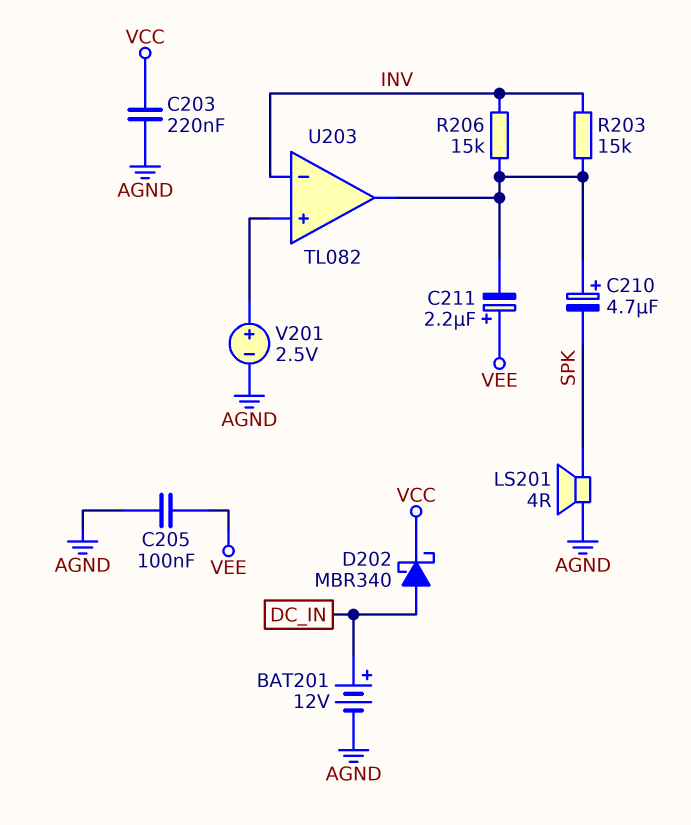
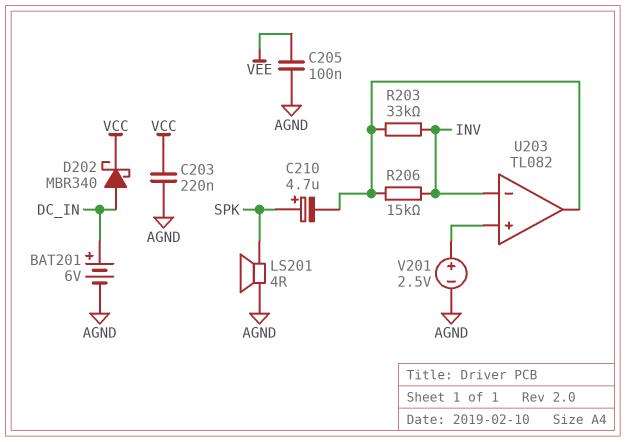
BAT201: 12V (plus DC_IN, minus AGND) -> 6V (plus DC_IN, minus AGND)
C210: 4.7uF (plus U203/out, minus SPK) -> 4.7uF (plus SPK, minus U203/out)
C211: 2.2uF (plus VEE, minus U203/out) -> none
R203: 15k (INV, U203/out) -> 33k (INV, U203/out)

